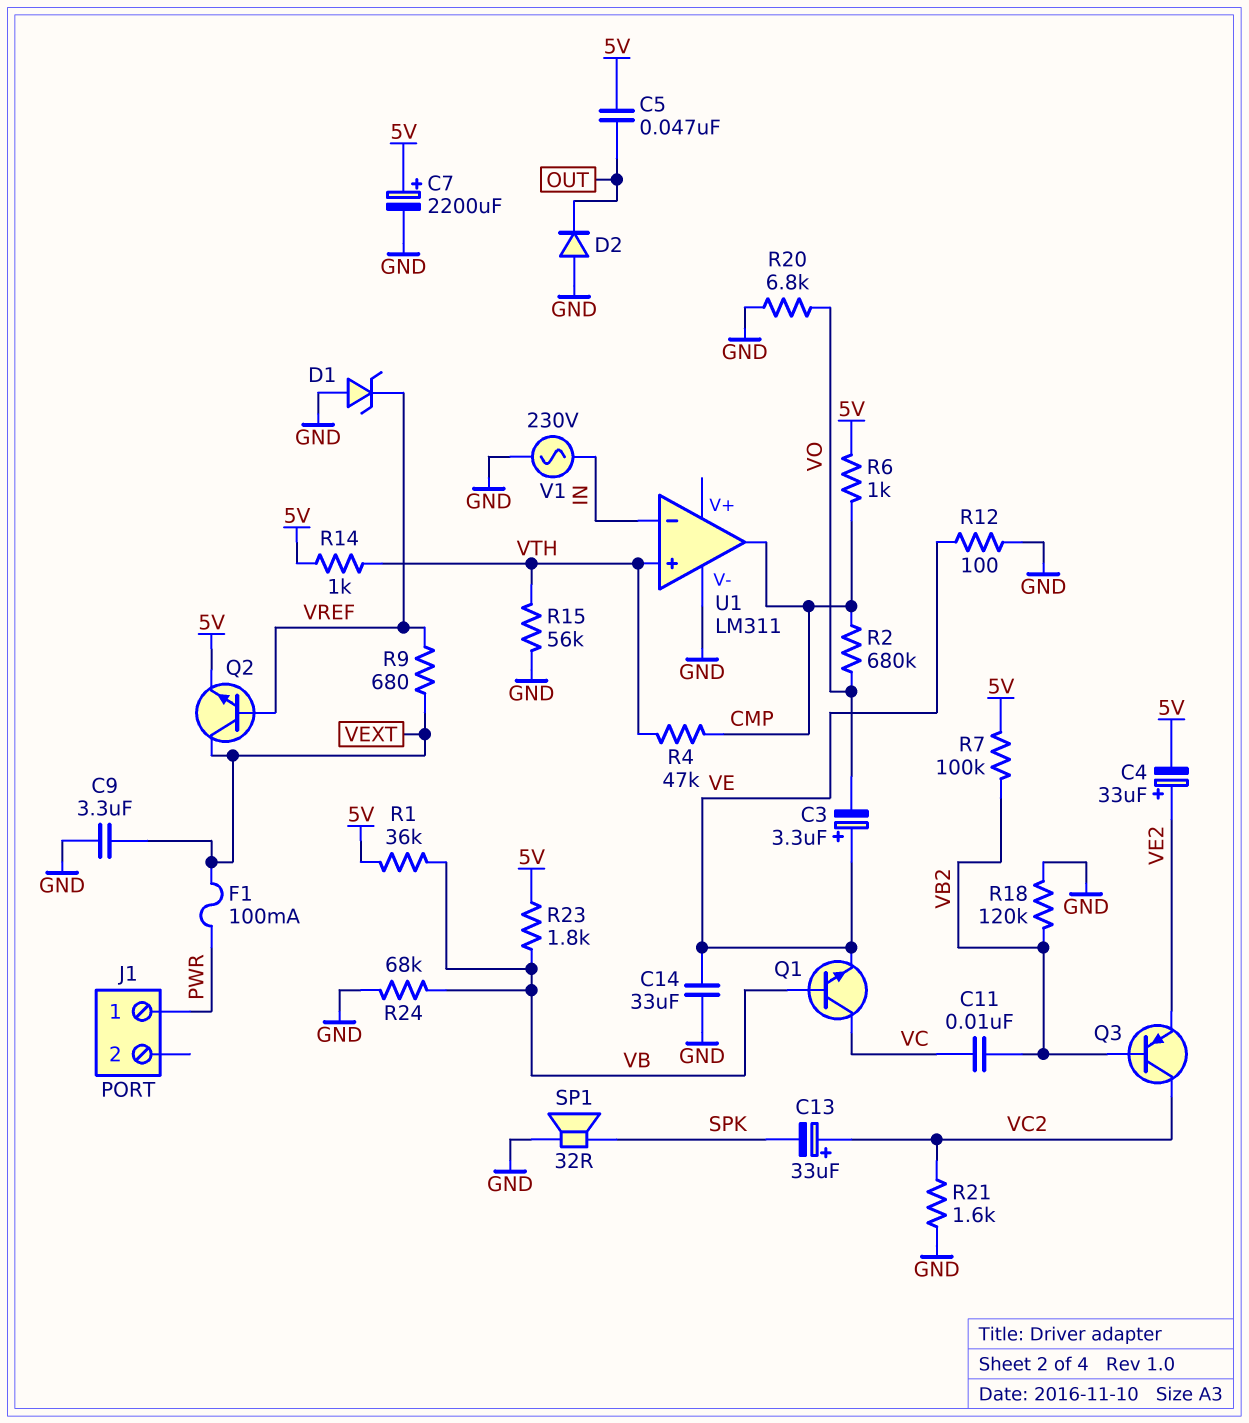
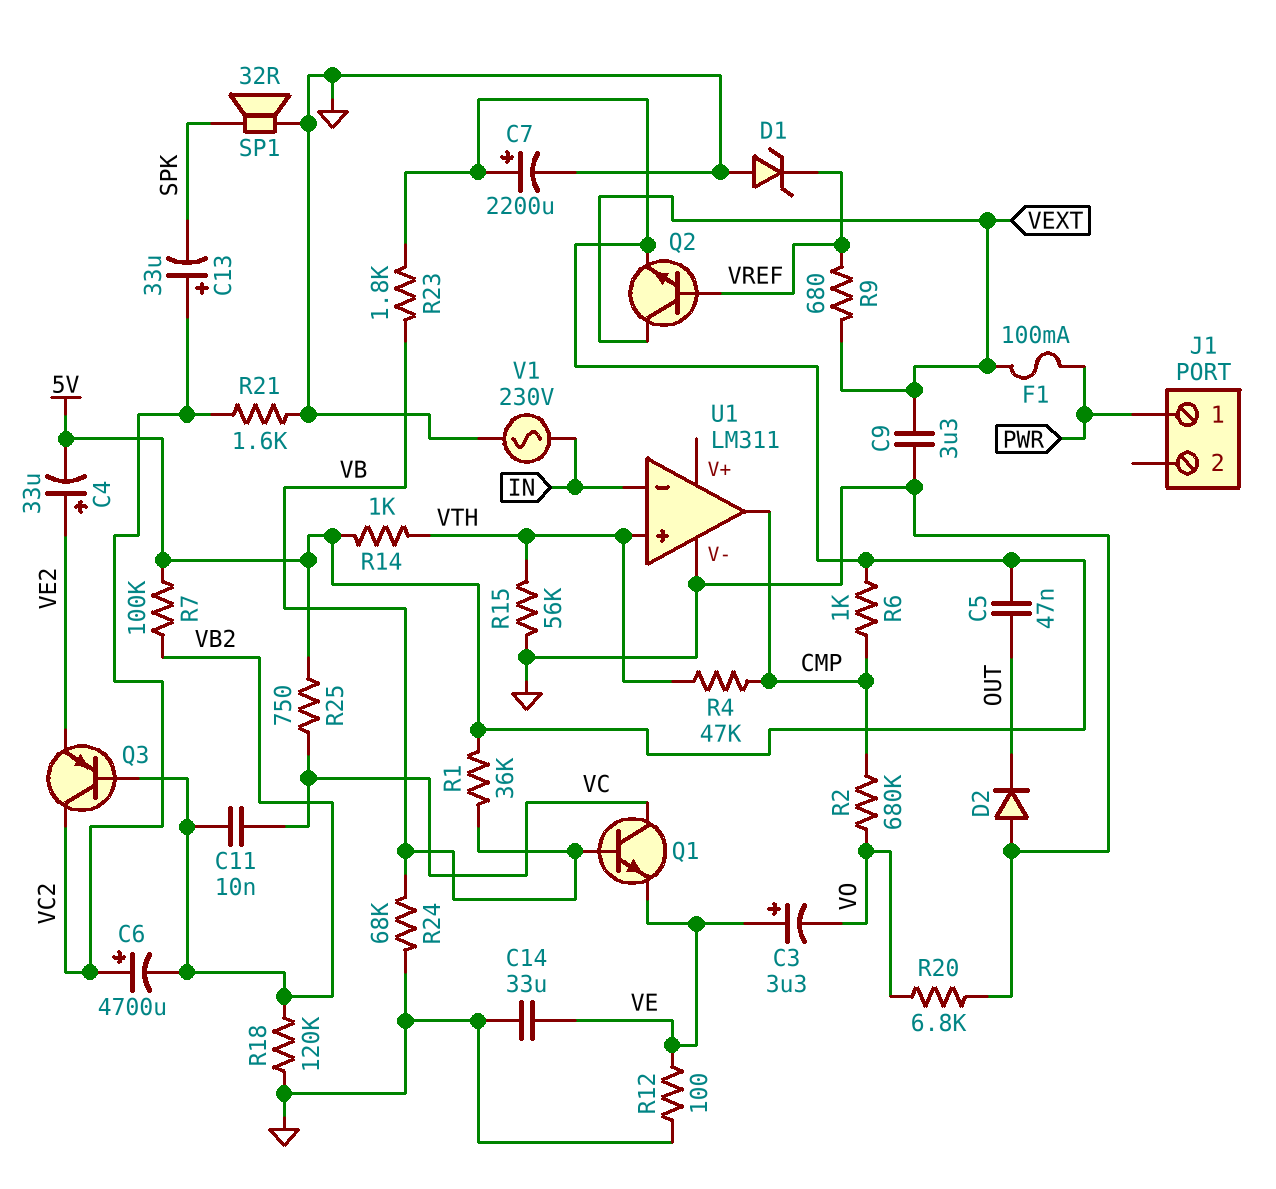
C6: none -> 4700uF (plus VC2, minus VB2)
R25: none -> 750 (5V, VC)

